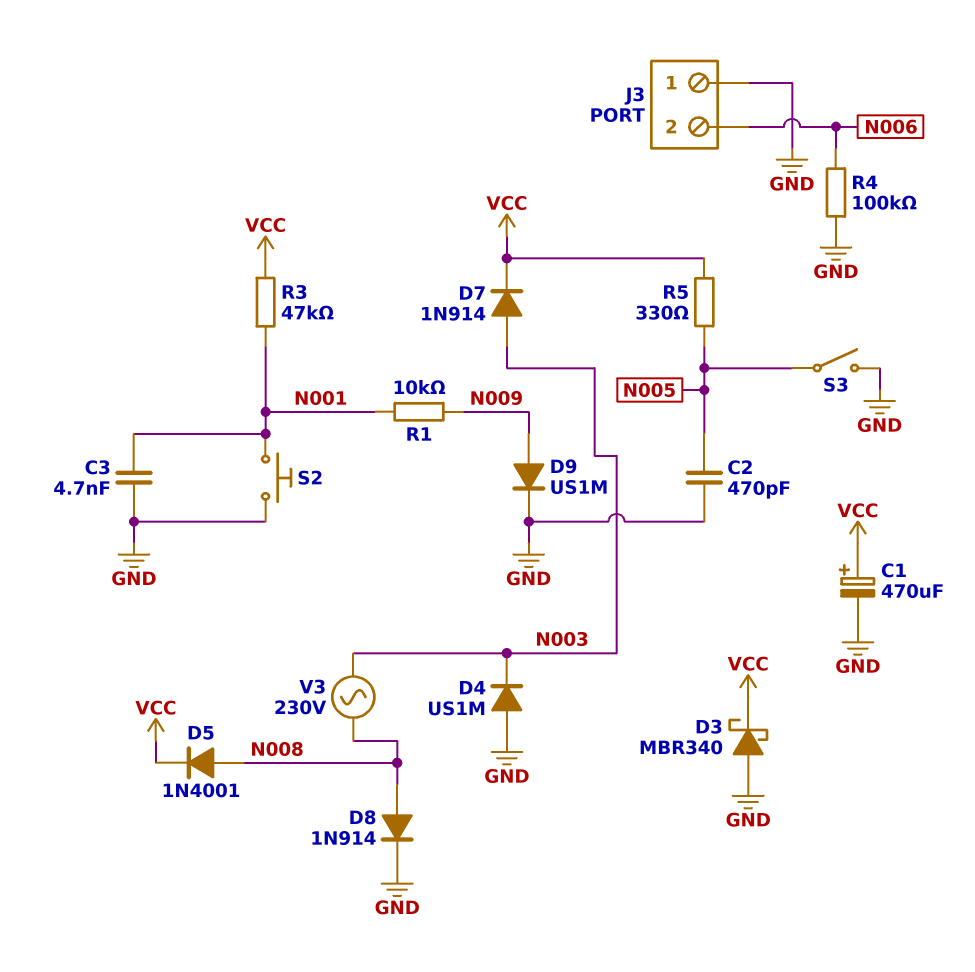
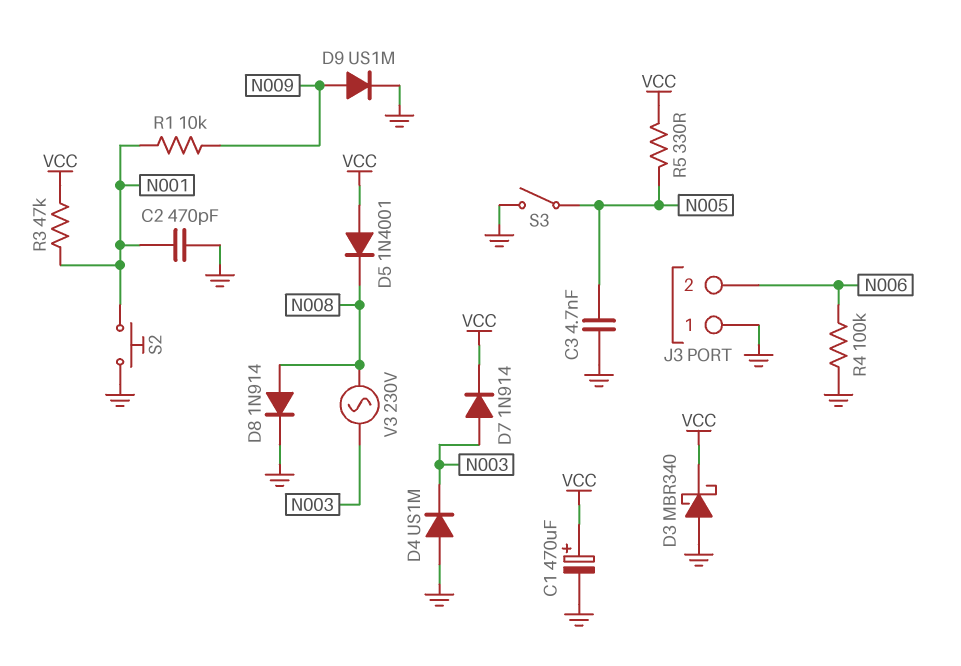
C2: 470pF (GND, N005) -> 470pF (GND, N001)
C3: 4.7nF (GND, N001) -> 4.7nF (GND, N005)
D5: diode 1N4001 (A N008, K VCC) -> diode 1N4001 (A VCC, K N008)

